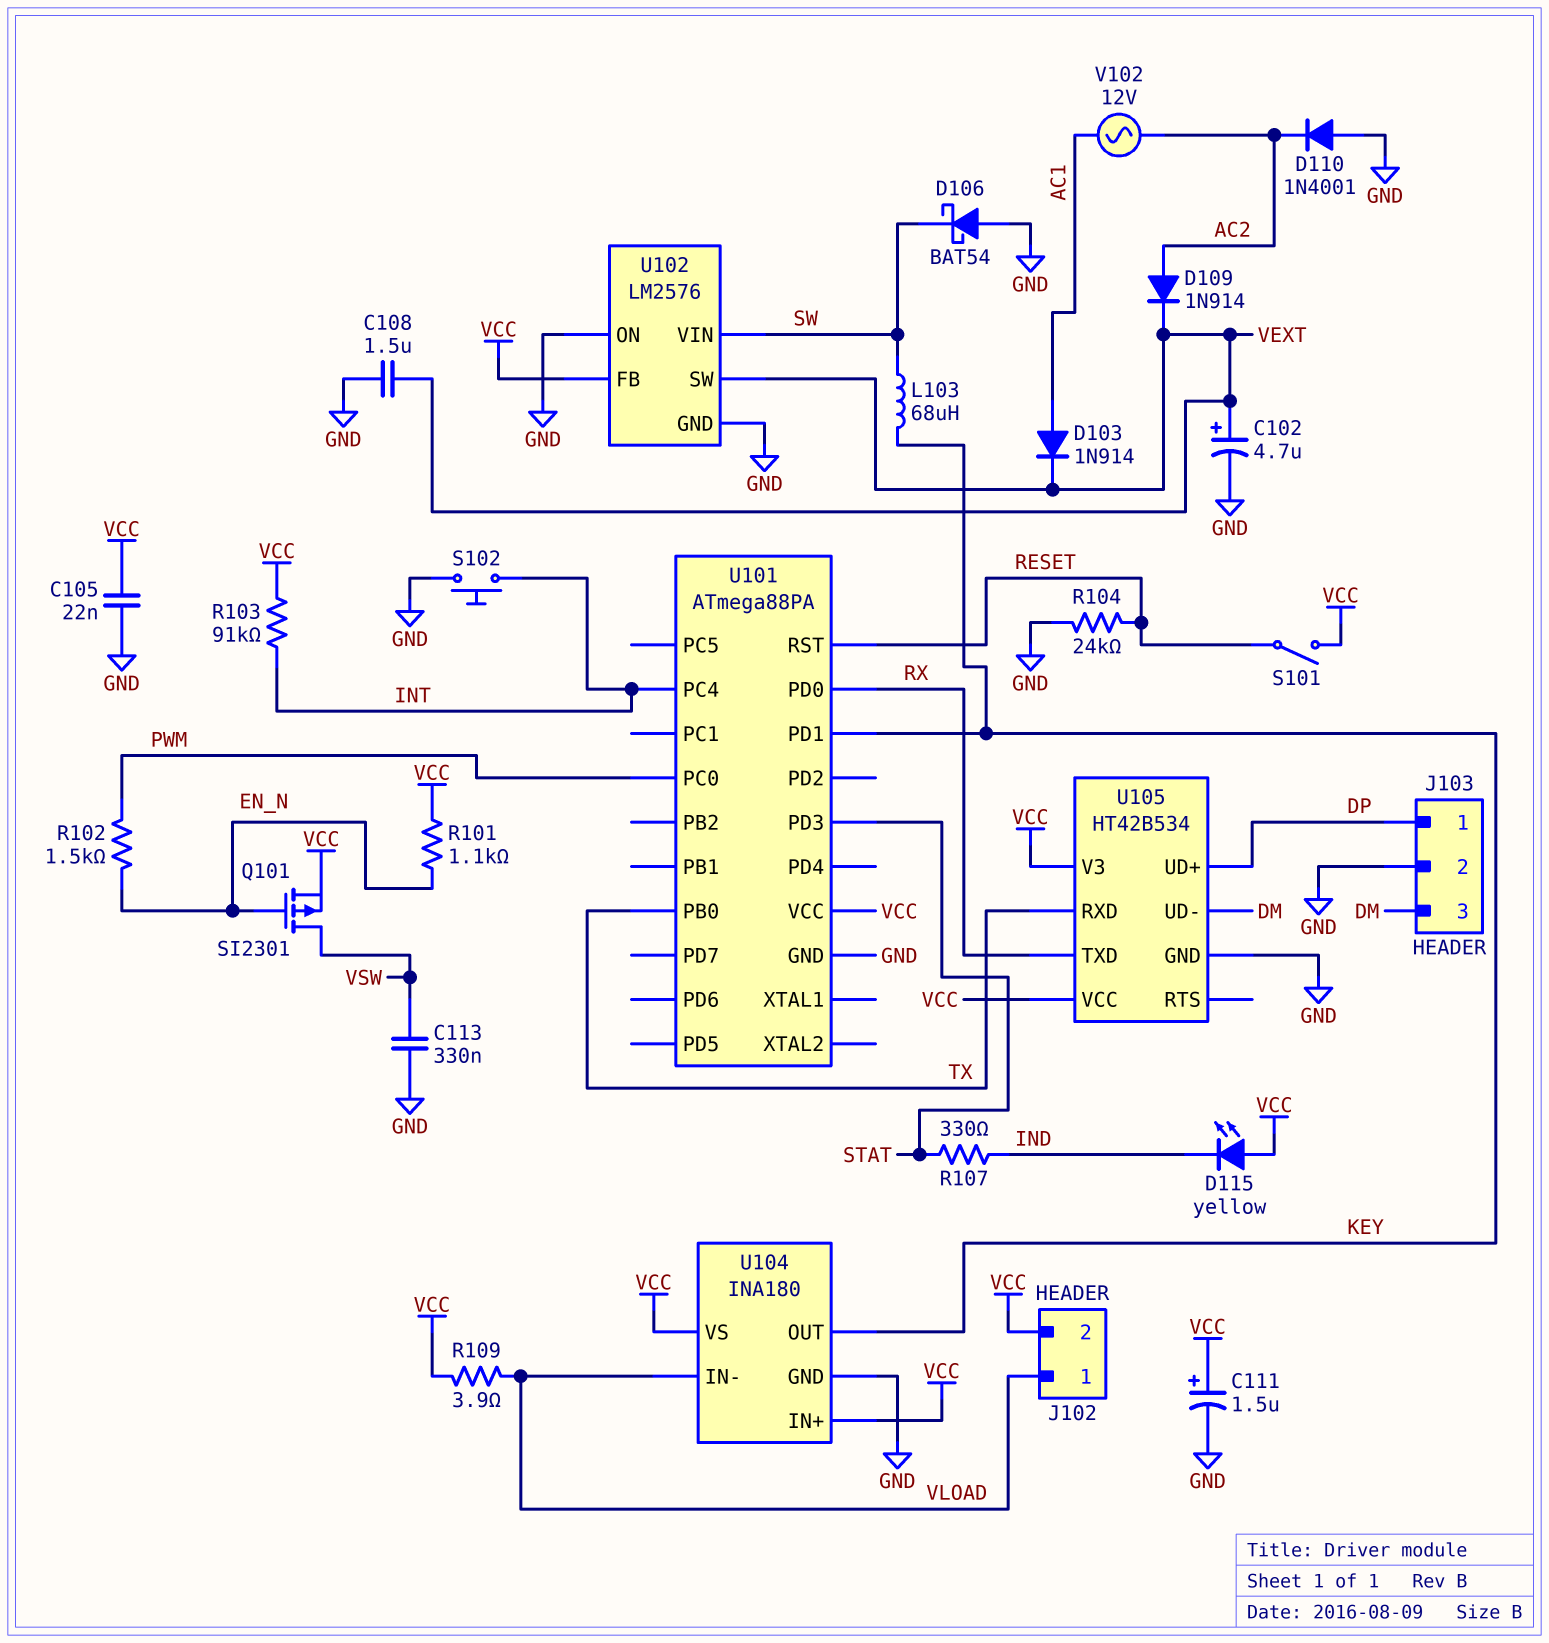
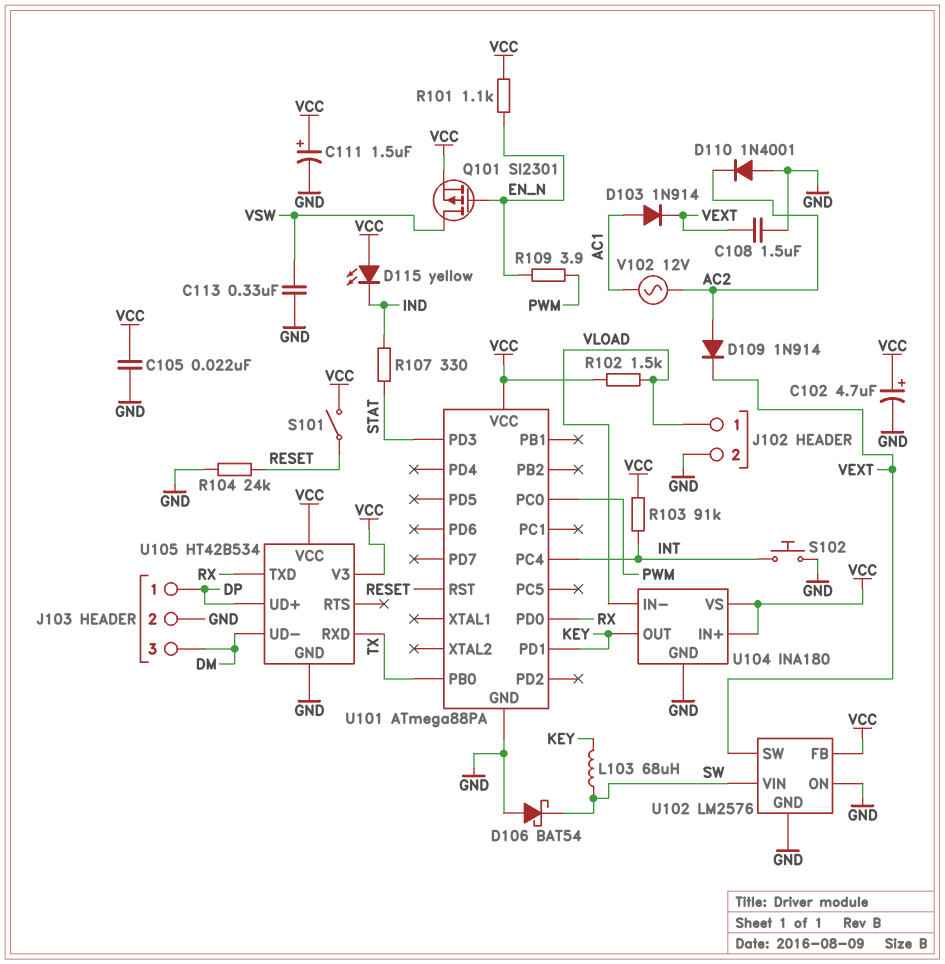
C102: 4.7uF (plus VEXT, minus GND) -> 4.7uF (plus VCC, minus GND)
J102 pin 2: VCC -> GND
R102: 1.5k (EN_N, PWM) -> 1.5k (VCC, VLOAD)
R109: 3.9 (VCC, VLOAD) -> 3.9 (EN_N, PWM)

